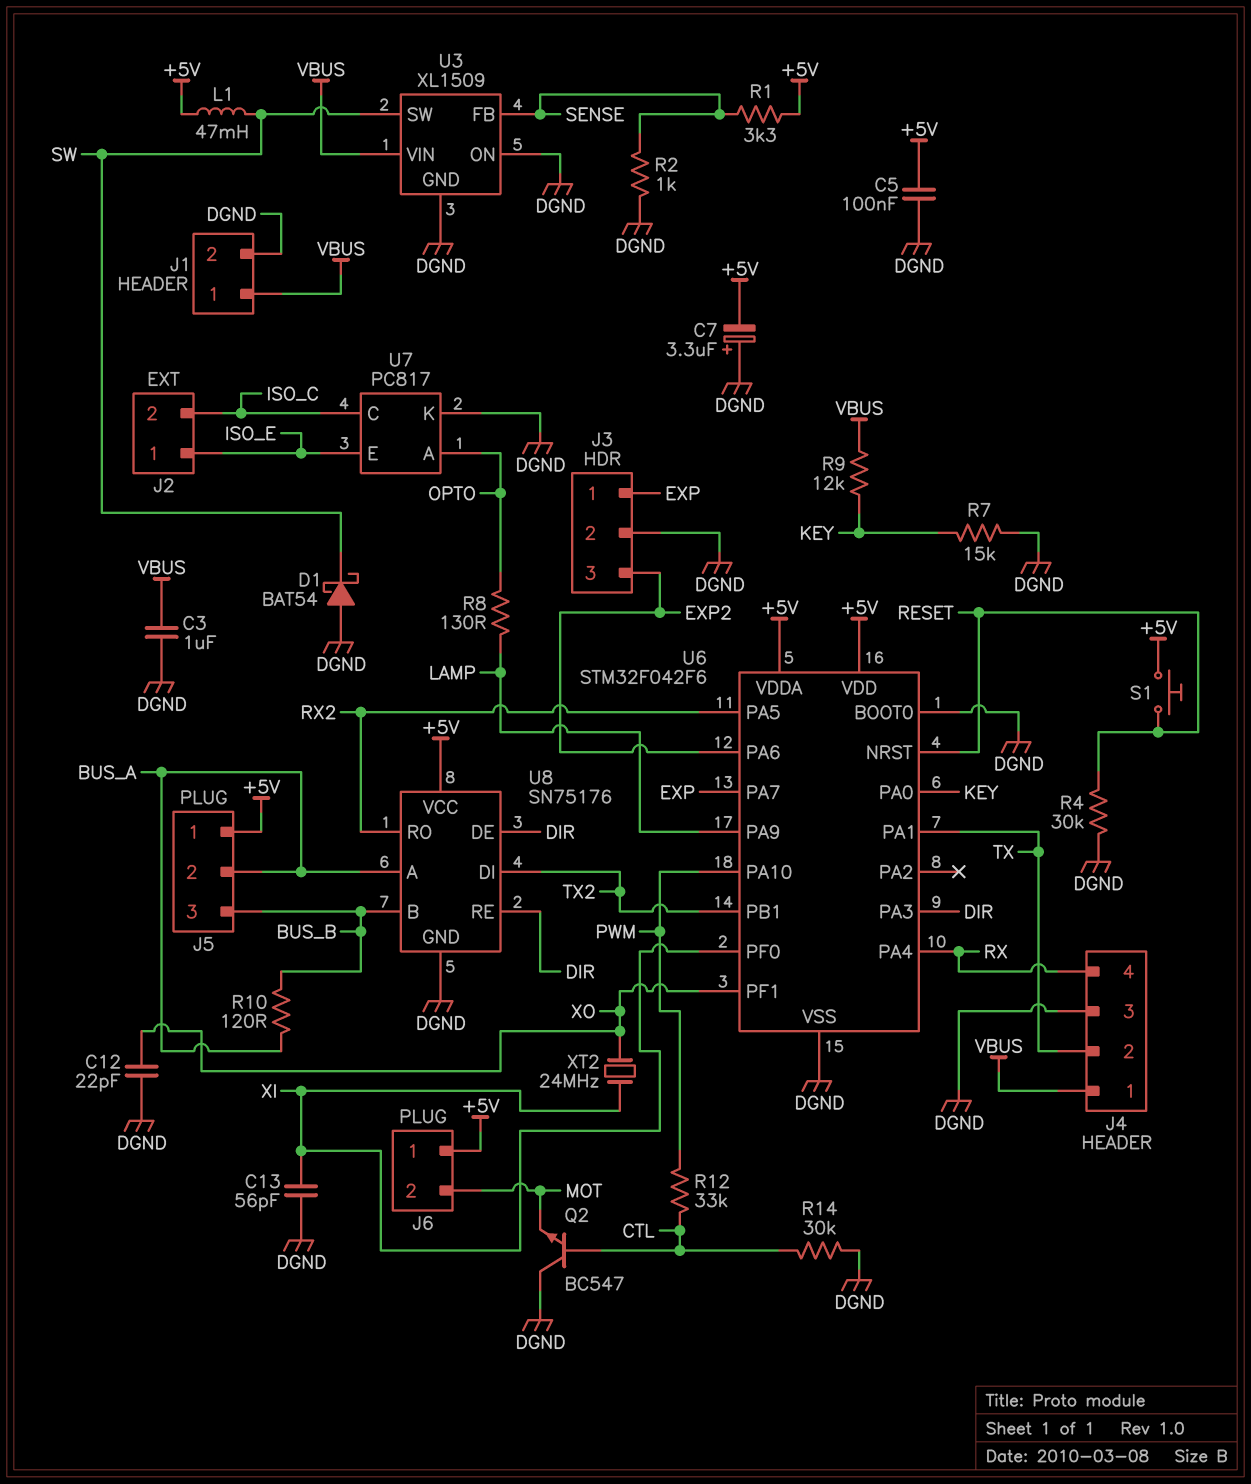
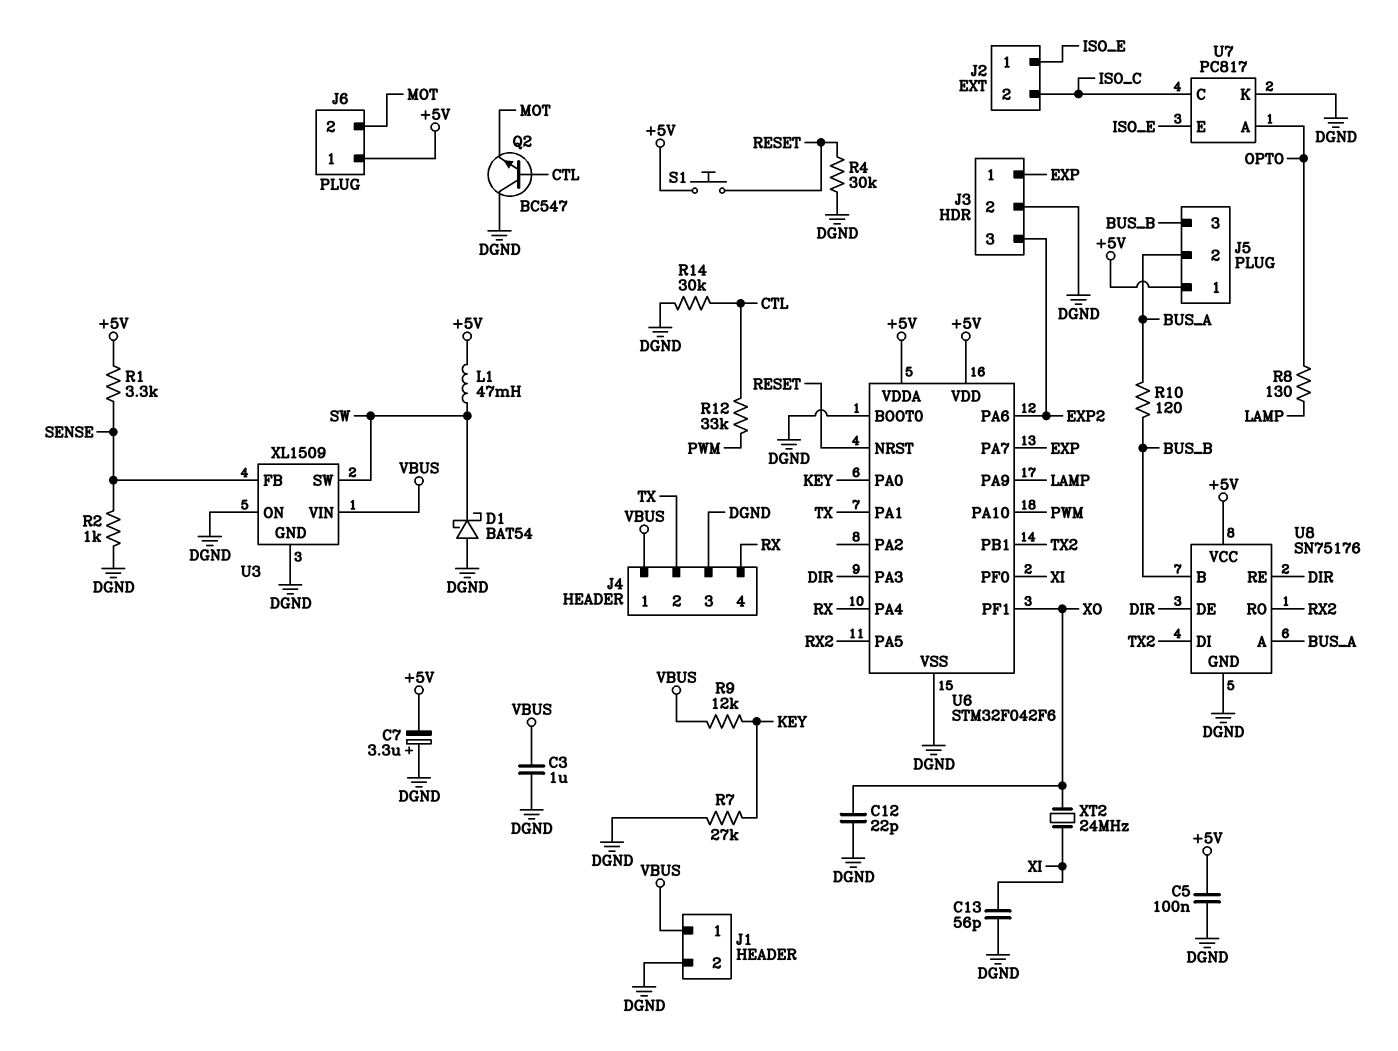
R7: 15k (DGND, KEY) -> 27k (DGND, KEY)

